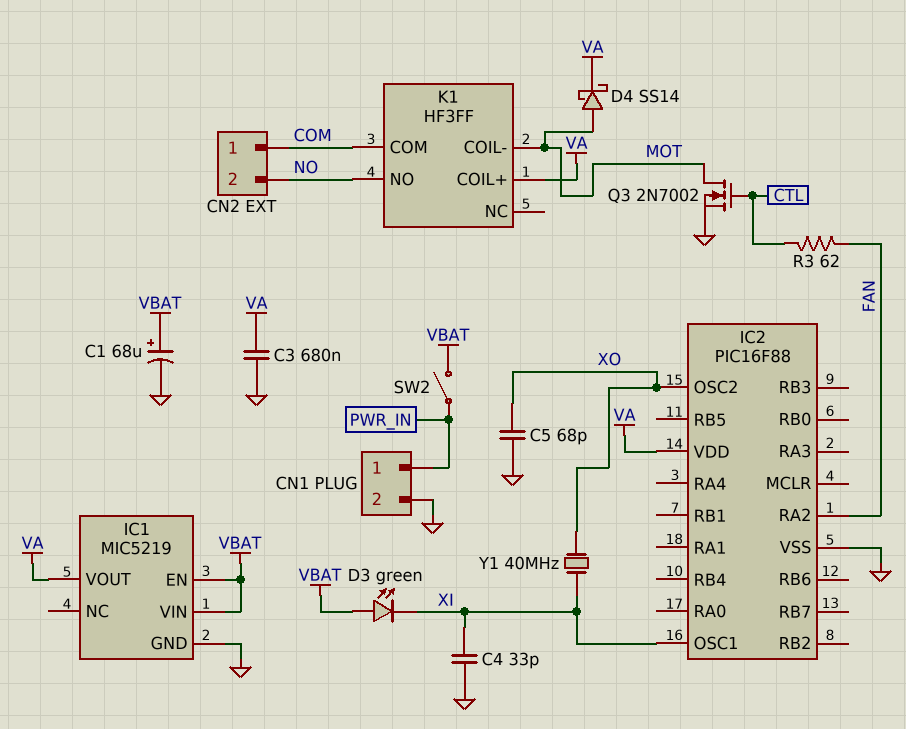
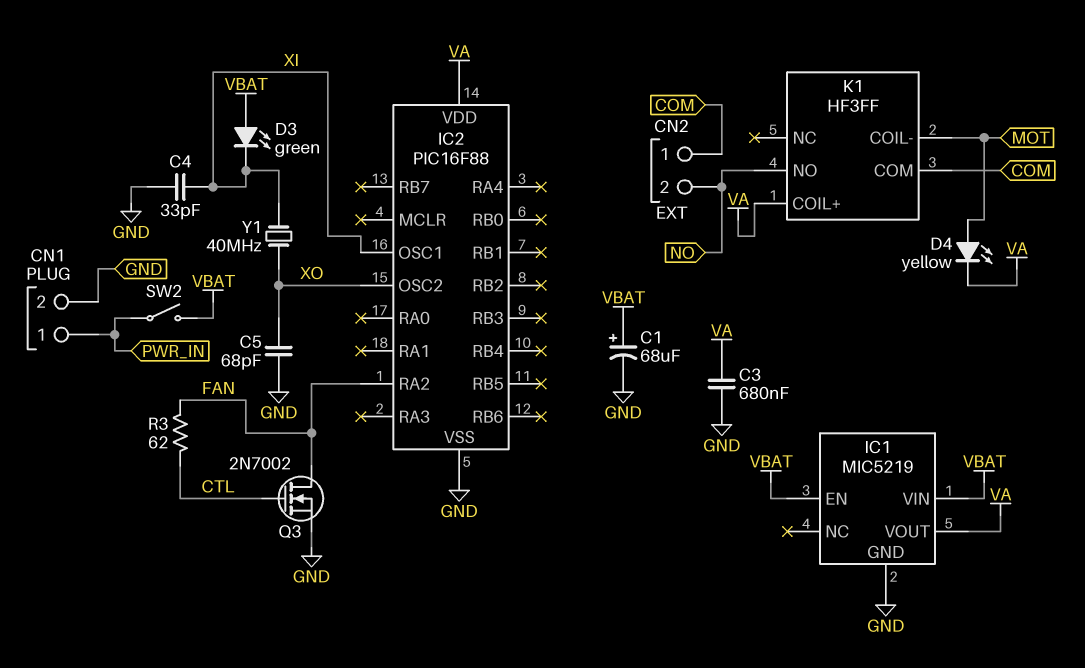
D4: schottky SS14 (A MOT, K VA) -> LED yellow (A MOT, K VA)
Q3: NMOS 2N7002 (G CTL, D MOT, S GND) -> NMOS 2N7002 (G CTL, D FAN, S GND)

